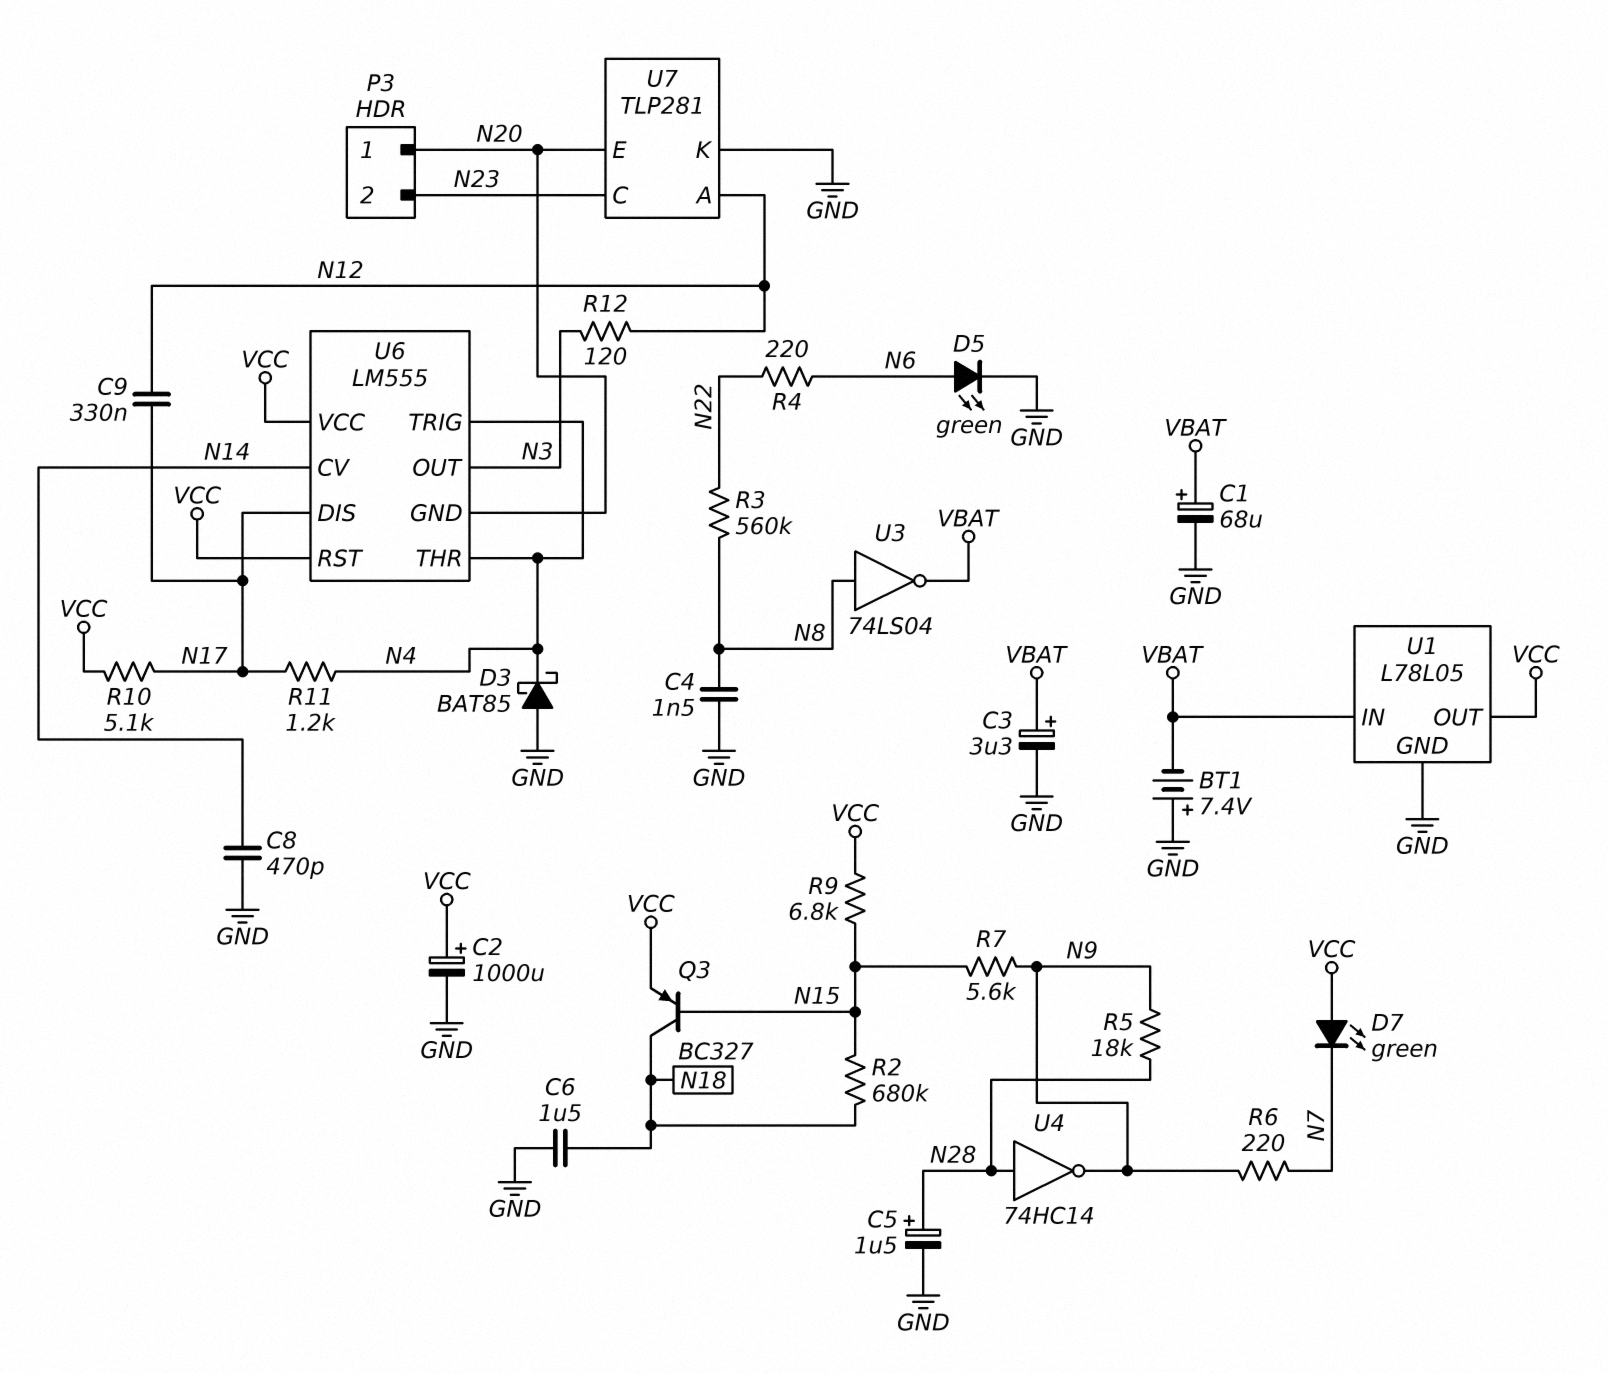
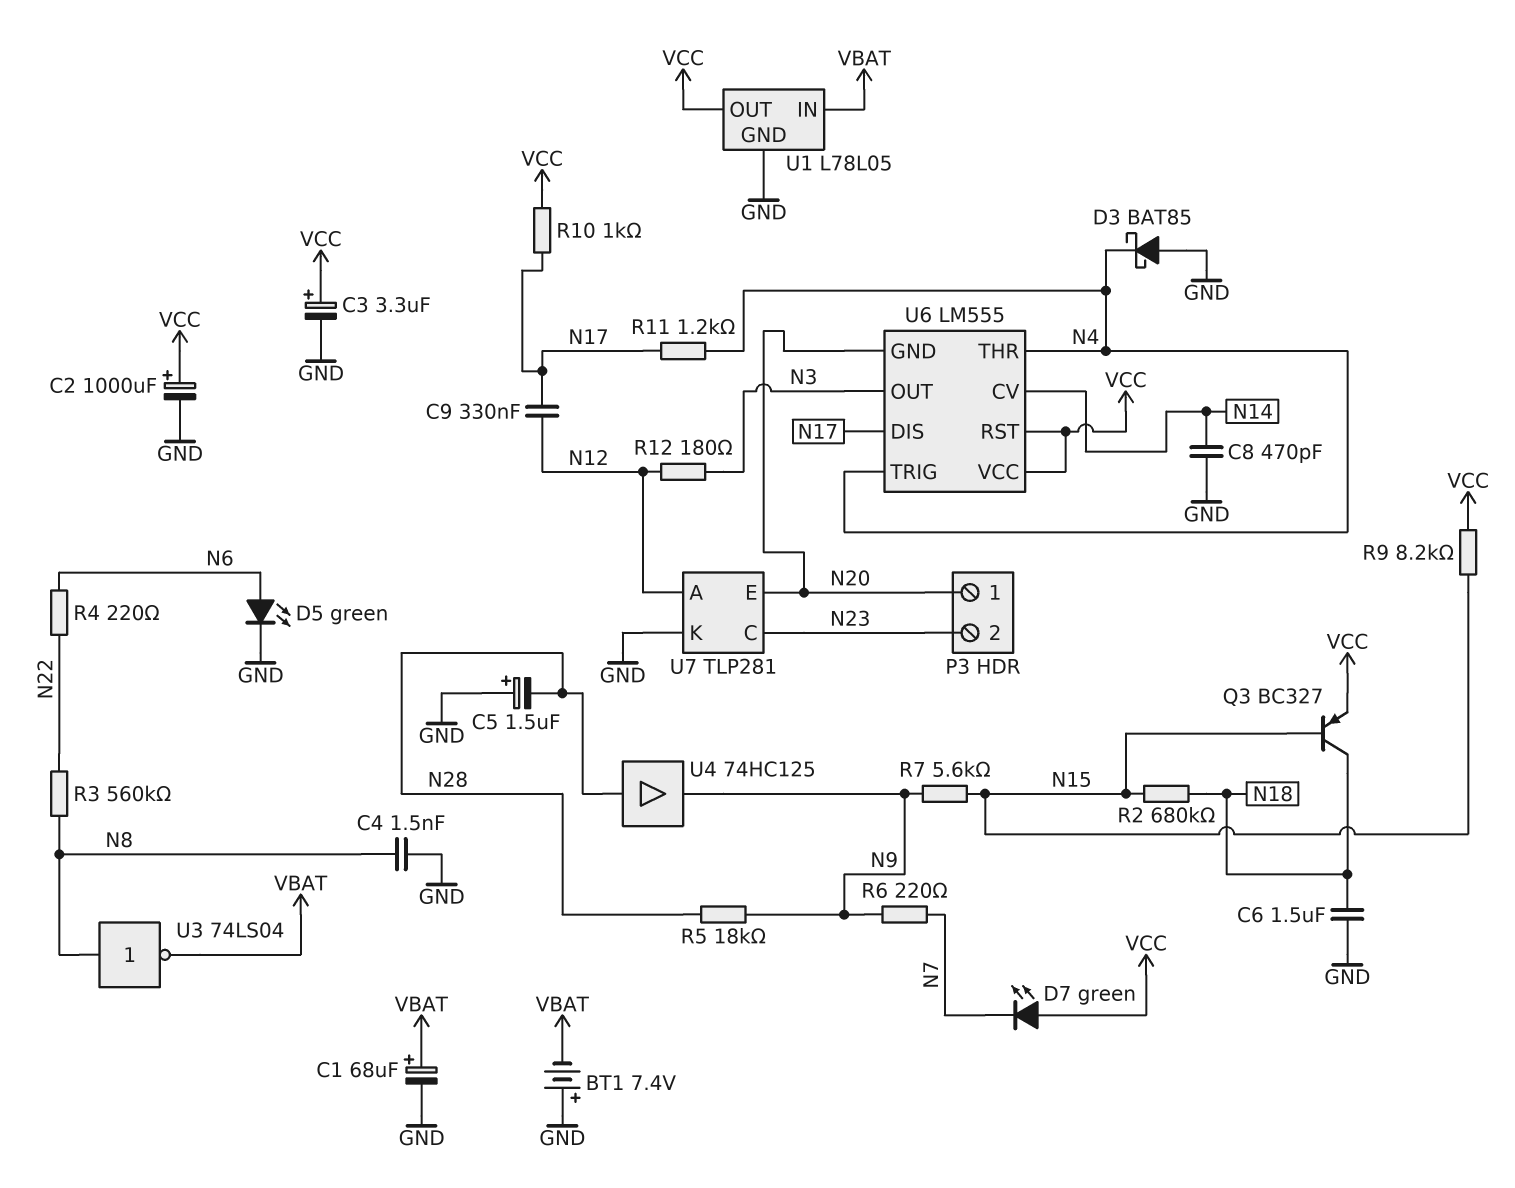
C3: 3.3uF (plus VBAT, minus GND) -> 3.3uF (plus VCC, minus GND)
C5: 1.5uF (plus N28, minus GND) -> 1.5uF (plus GND, minus N28)
R9: 6.8k (N15, VCC) -> 8.2k (N15, VCC)
R10: 5.1k (N17, VCC) -> 1k (N17, VCC)
R12: 120 (N3, N12) -> 180 (N3, N12)
U4: NOT 74HC14 (in N28, out N9) -> buffer 74HC125 (in N28, out N9)

